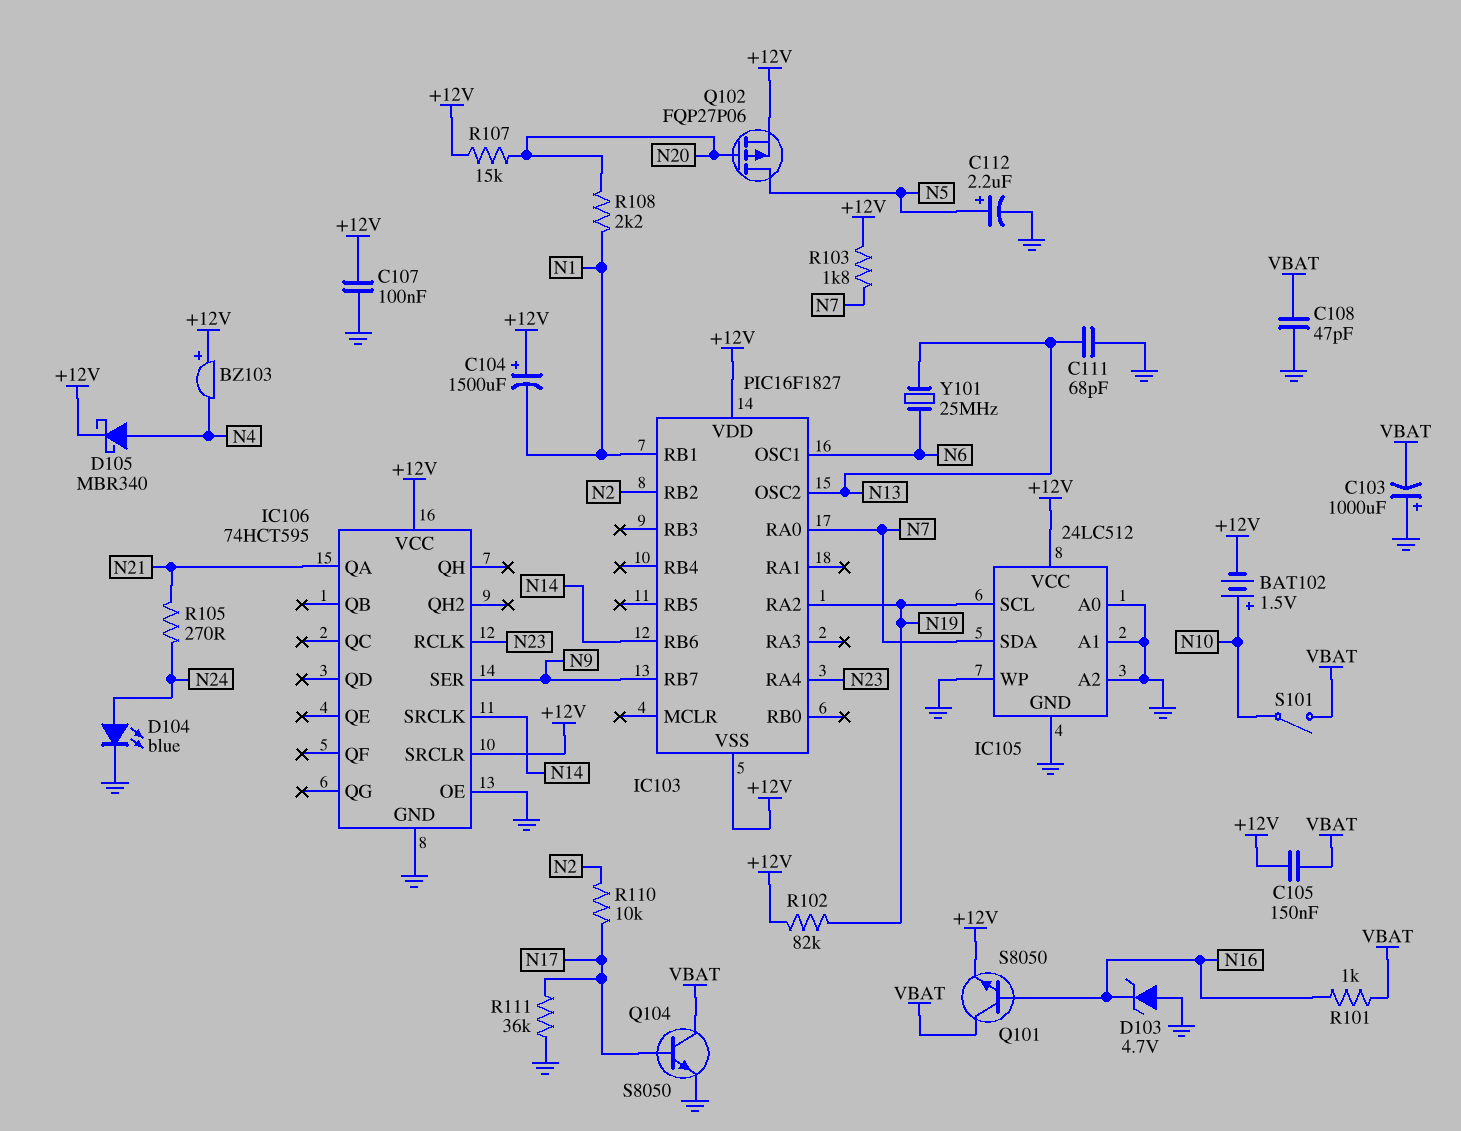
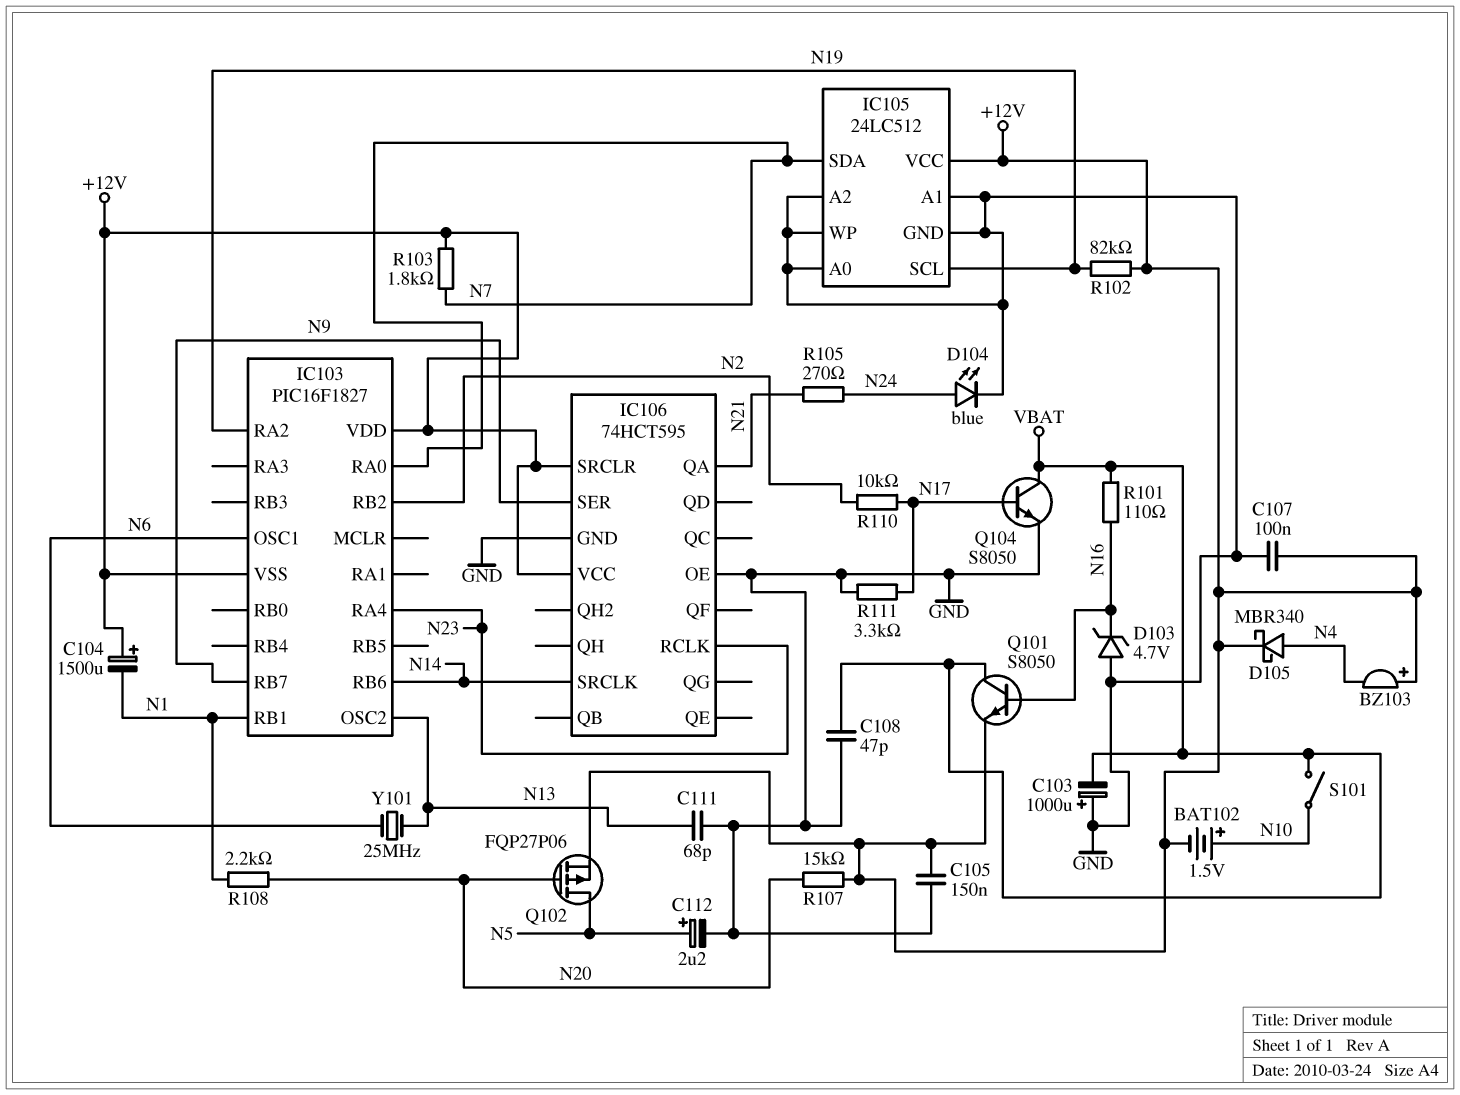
C105: 150nF (+12V, VBAT) -> 150nF (+12V, GND)
R101: 1k (N16, VBAT) -> 110 (N16, VBAT)
R111: 36k (GND, N17) -> 3.3k (GND, N17)

